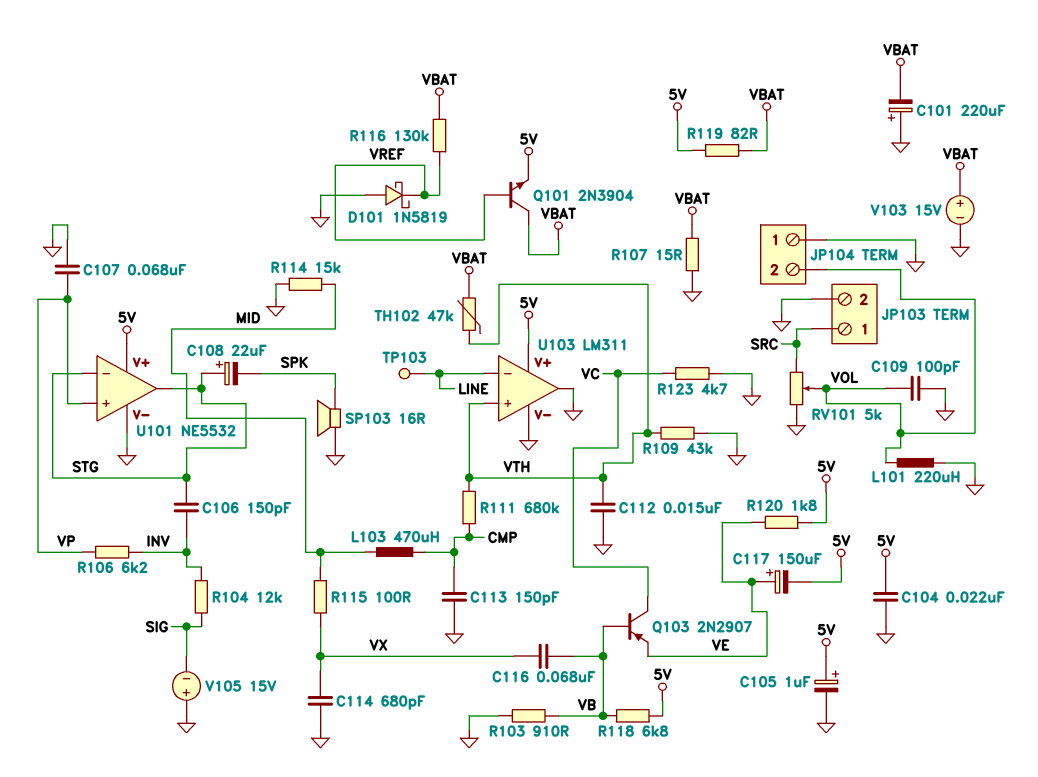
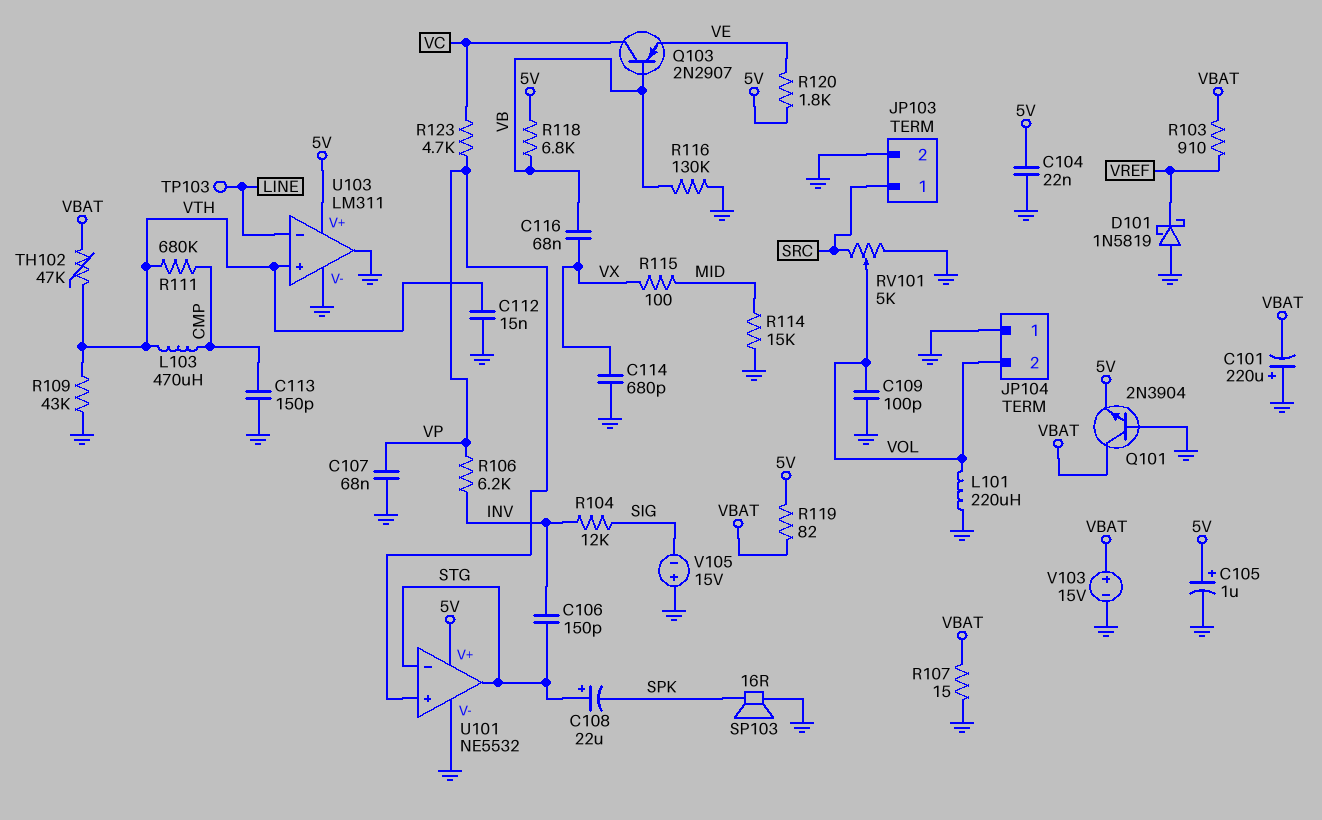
C117: 150uF (plus VE, minus 5V) -> none
L103: 470uH (CMP, MID) -> 470uH (CMP, VTH)
Q101: NPN 2N3904 (B VREF, C VBAT, E 5V) -> NPN 2N3904 (B GND, C VBAT, E 5V)
R103: 910 (GND, VB) -> 910 (VBAT, VREF)
R116: 130k (VBAT, VREF) -> 130k (GND, VB)
R123: 4.7k (GND, VC) -> 4.7k (VC, VP)

